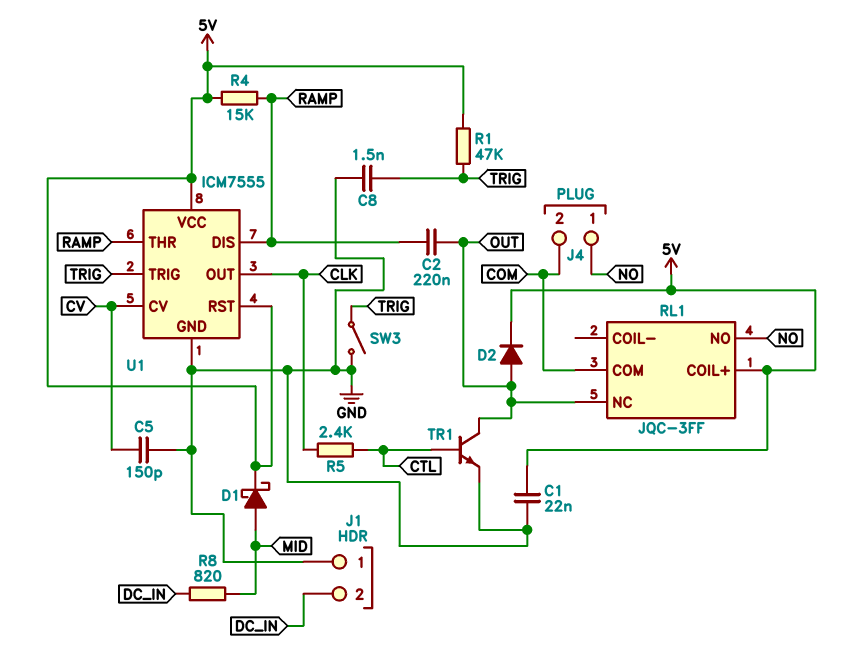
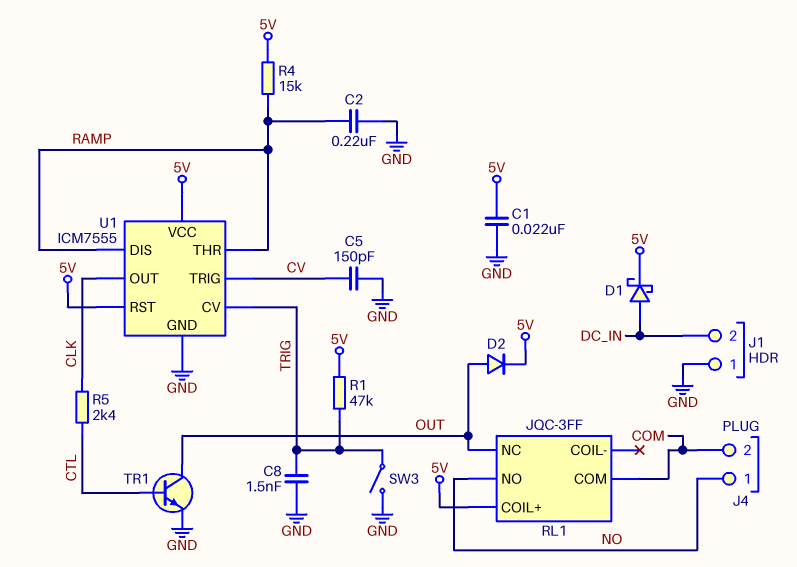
C2: 220nF (OUT, RAMP) -> 220nF (GND, RAMP)
D1: schottky (A MID, K 5V) -> schottky (A DC_IN, K 5V)
R8: 820 (DC_IN, MID) -> none
U1 pin CV: CV -> TRIG
U1 pin TRIG: TRIG -> CV

